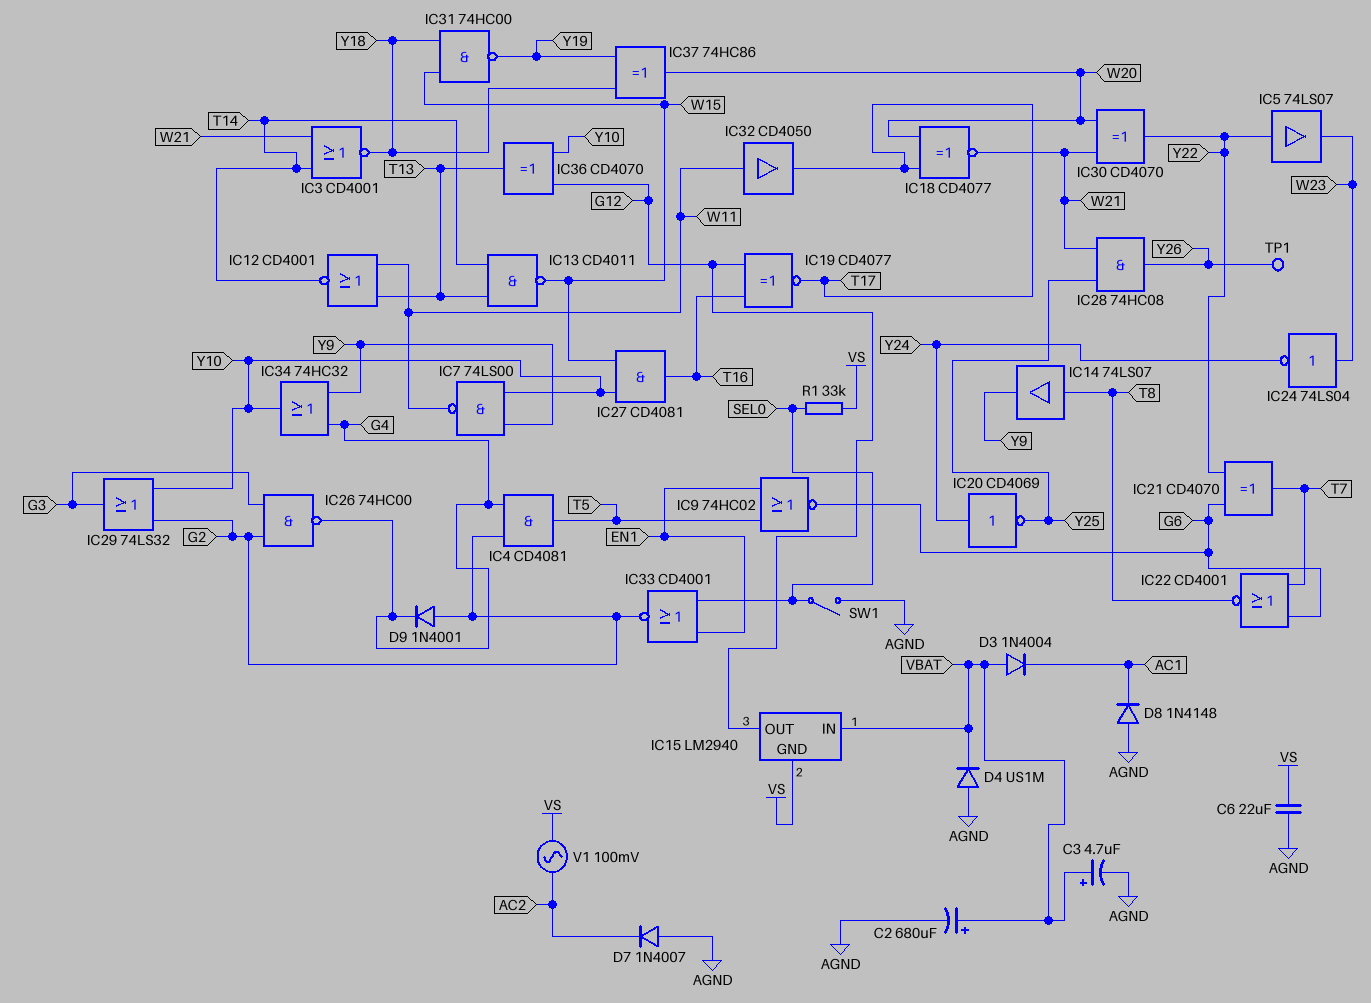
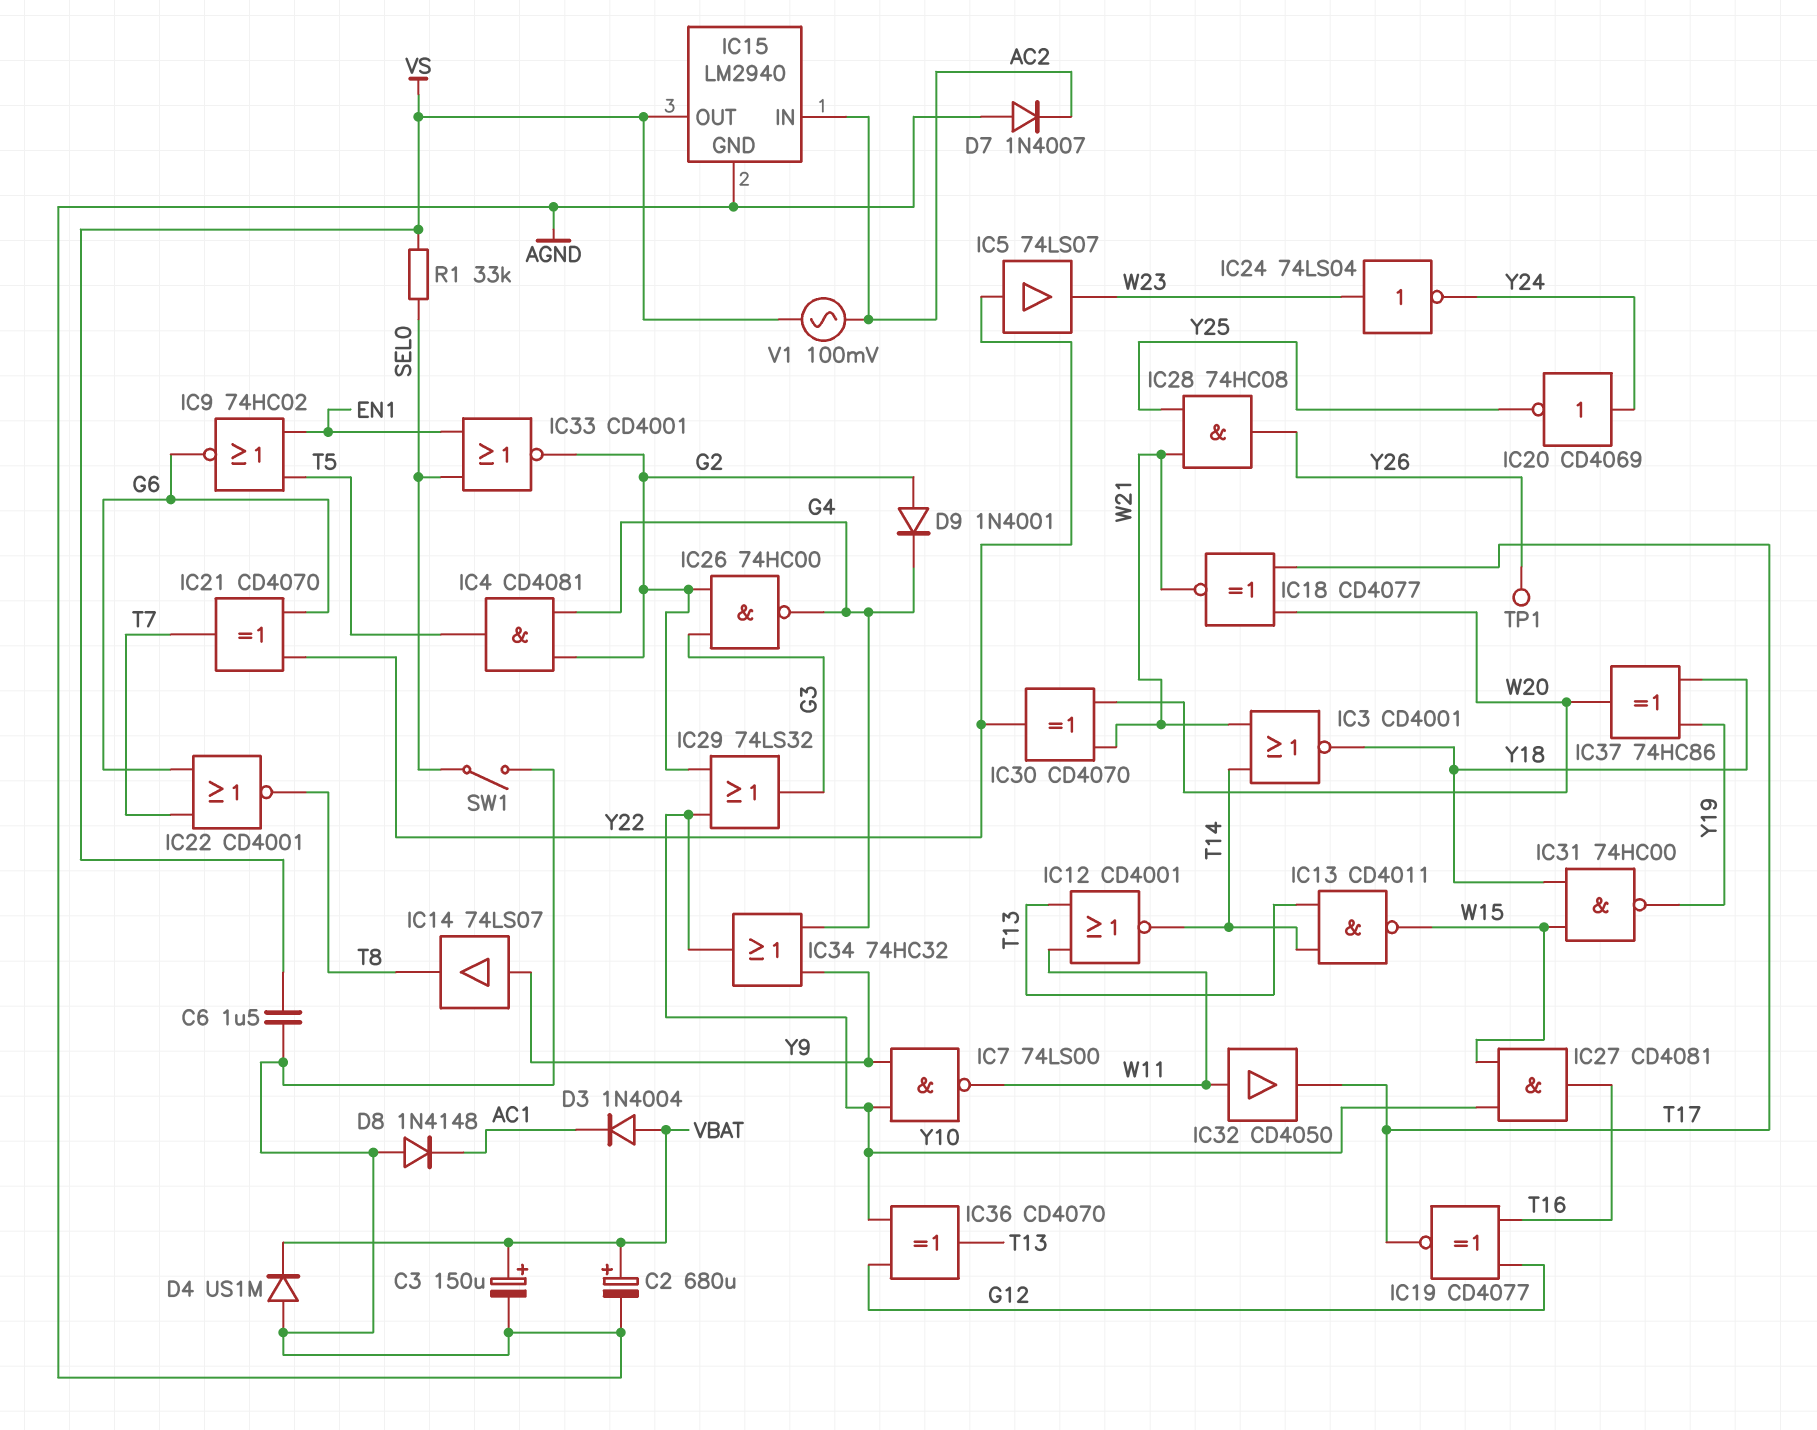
C3: 4.7uF (plus VBAT, minus AGND) -> 150uF (plus VBAT, minus AGND)
C6: 22uF (AGND, VS) -> 1.5uF (AGND, VS)
IC14: buffer 74LS07 (in T8, out Y9) -> buffer 74LS07 (in Y9, out T8)
IC15 pin GND: VS -> AGND
IC15 pin IN: VBAT -> AC2
IC15 pin OUT: G12 -> VS

